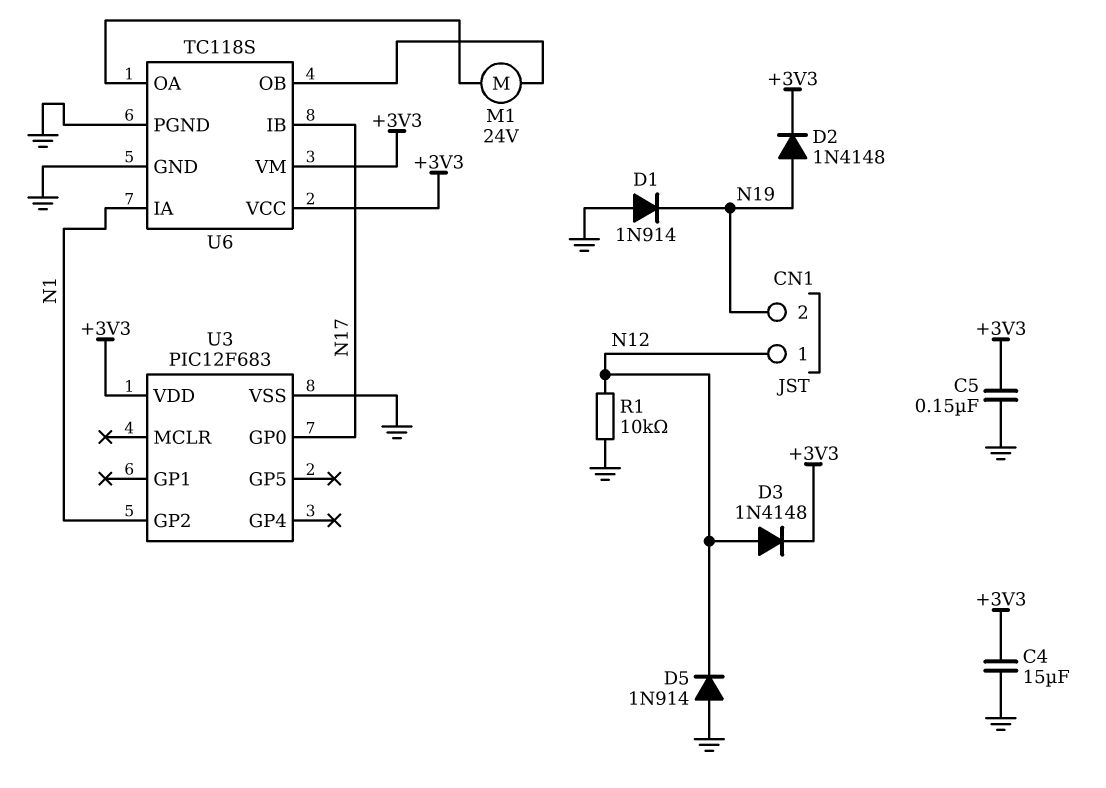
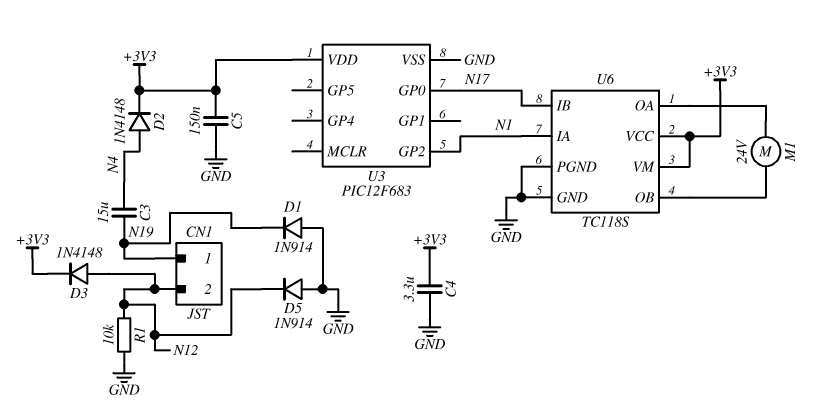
C3: none -> 15uF (N4, N19)
C4: 15uF (+3V3, GND) -> 3.3uF (+3V3, GND)
CN1 pin 1: N12 -> N19
CN1 pin 2: N19 -> N12
D2: diode 1N4148 (A N19, K +3V3) -> diode 1N4148 (A N4, K +3V3)

